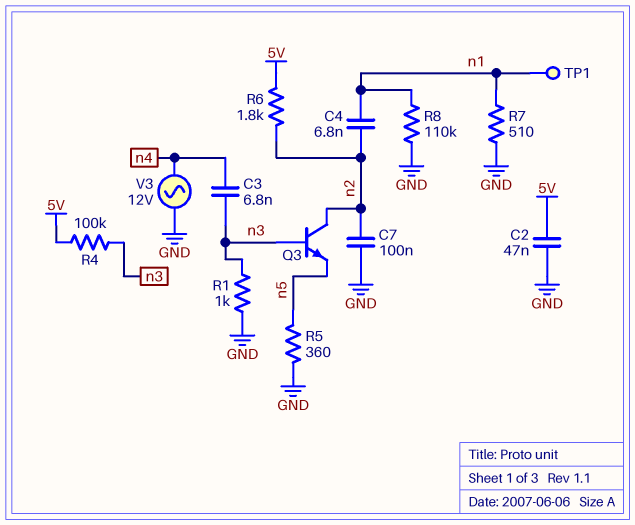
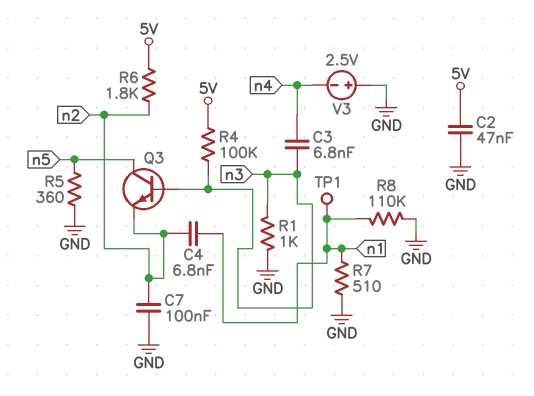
Q3: NPN (B n3, C n2, E n5) -> NPN (B n3, C n5, E n2)
V3: AC 12V (GND, n4) -> 2.5V (plus GND, minus n4)

